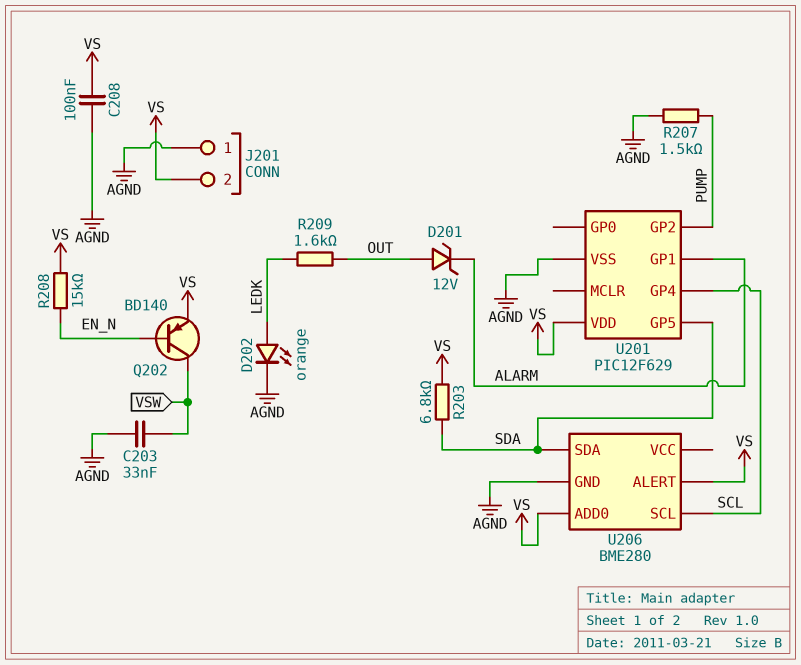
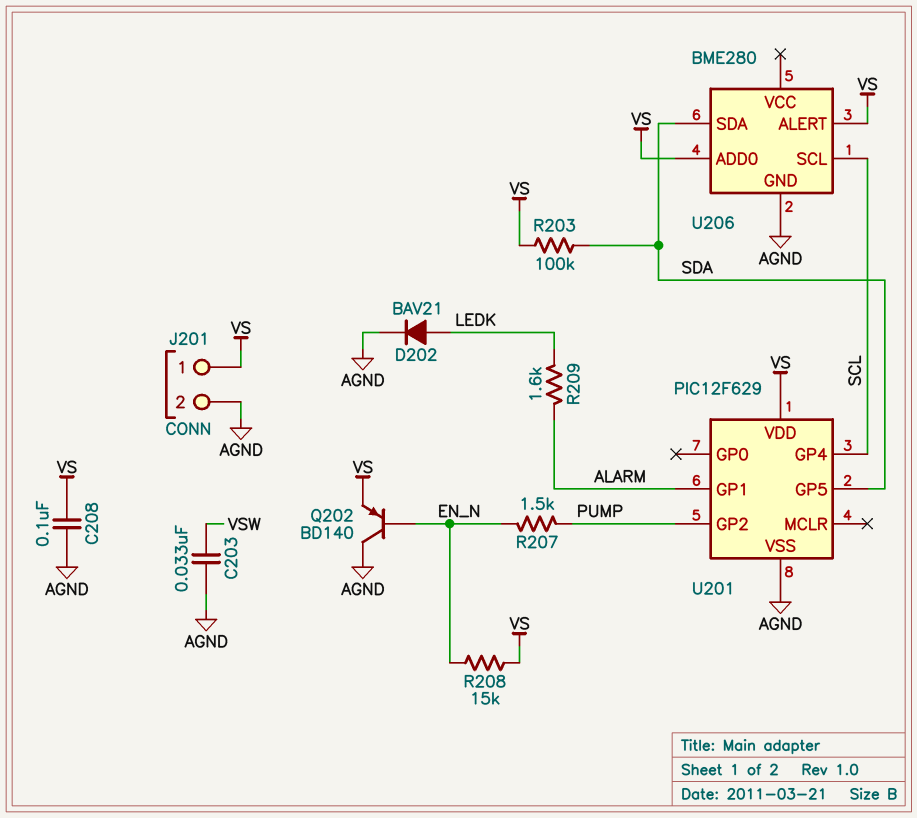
D201: zener 12V (A OUT, K ALARM) -> none
D202: LED orange (A LEDK, K AGND) -> diode BAV21 (A LEDK, K AGND)
J201 pin 1: AGND -> VS
J201 pin 2: VS -> AGND
Q202: PNP BD140 (B EN_N, C VSW, E VS) -> PNP BD140 (B EN_N, C AGND, E VS)
R203: 6.8k (SDA, VS) -> 100k (SDA, VS)
R207: 1.5k (AGND, PUMP) -> 1.5k (EN_N, PUMP)
R209: 1.6k (LEDK, OUT) -> 1.6k (ALARM, LEDK)

